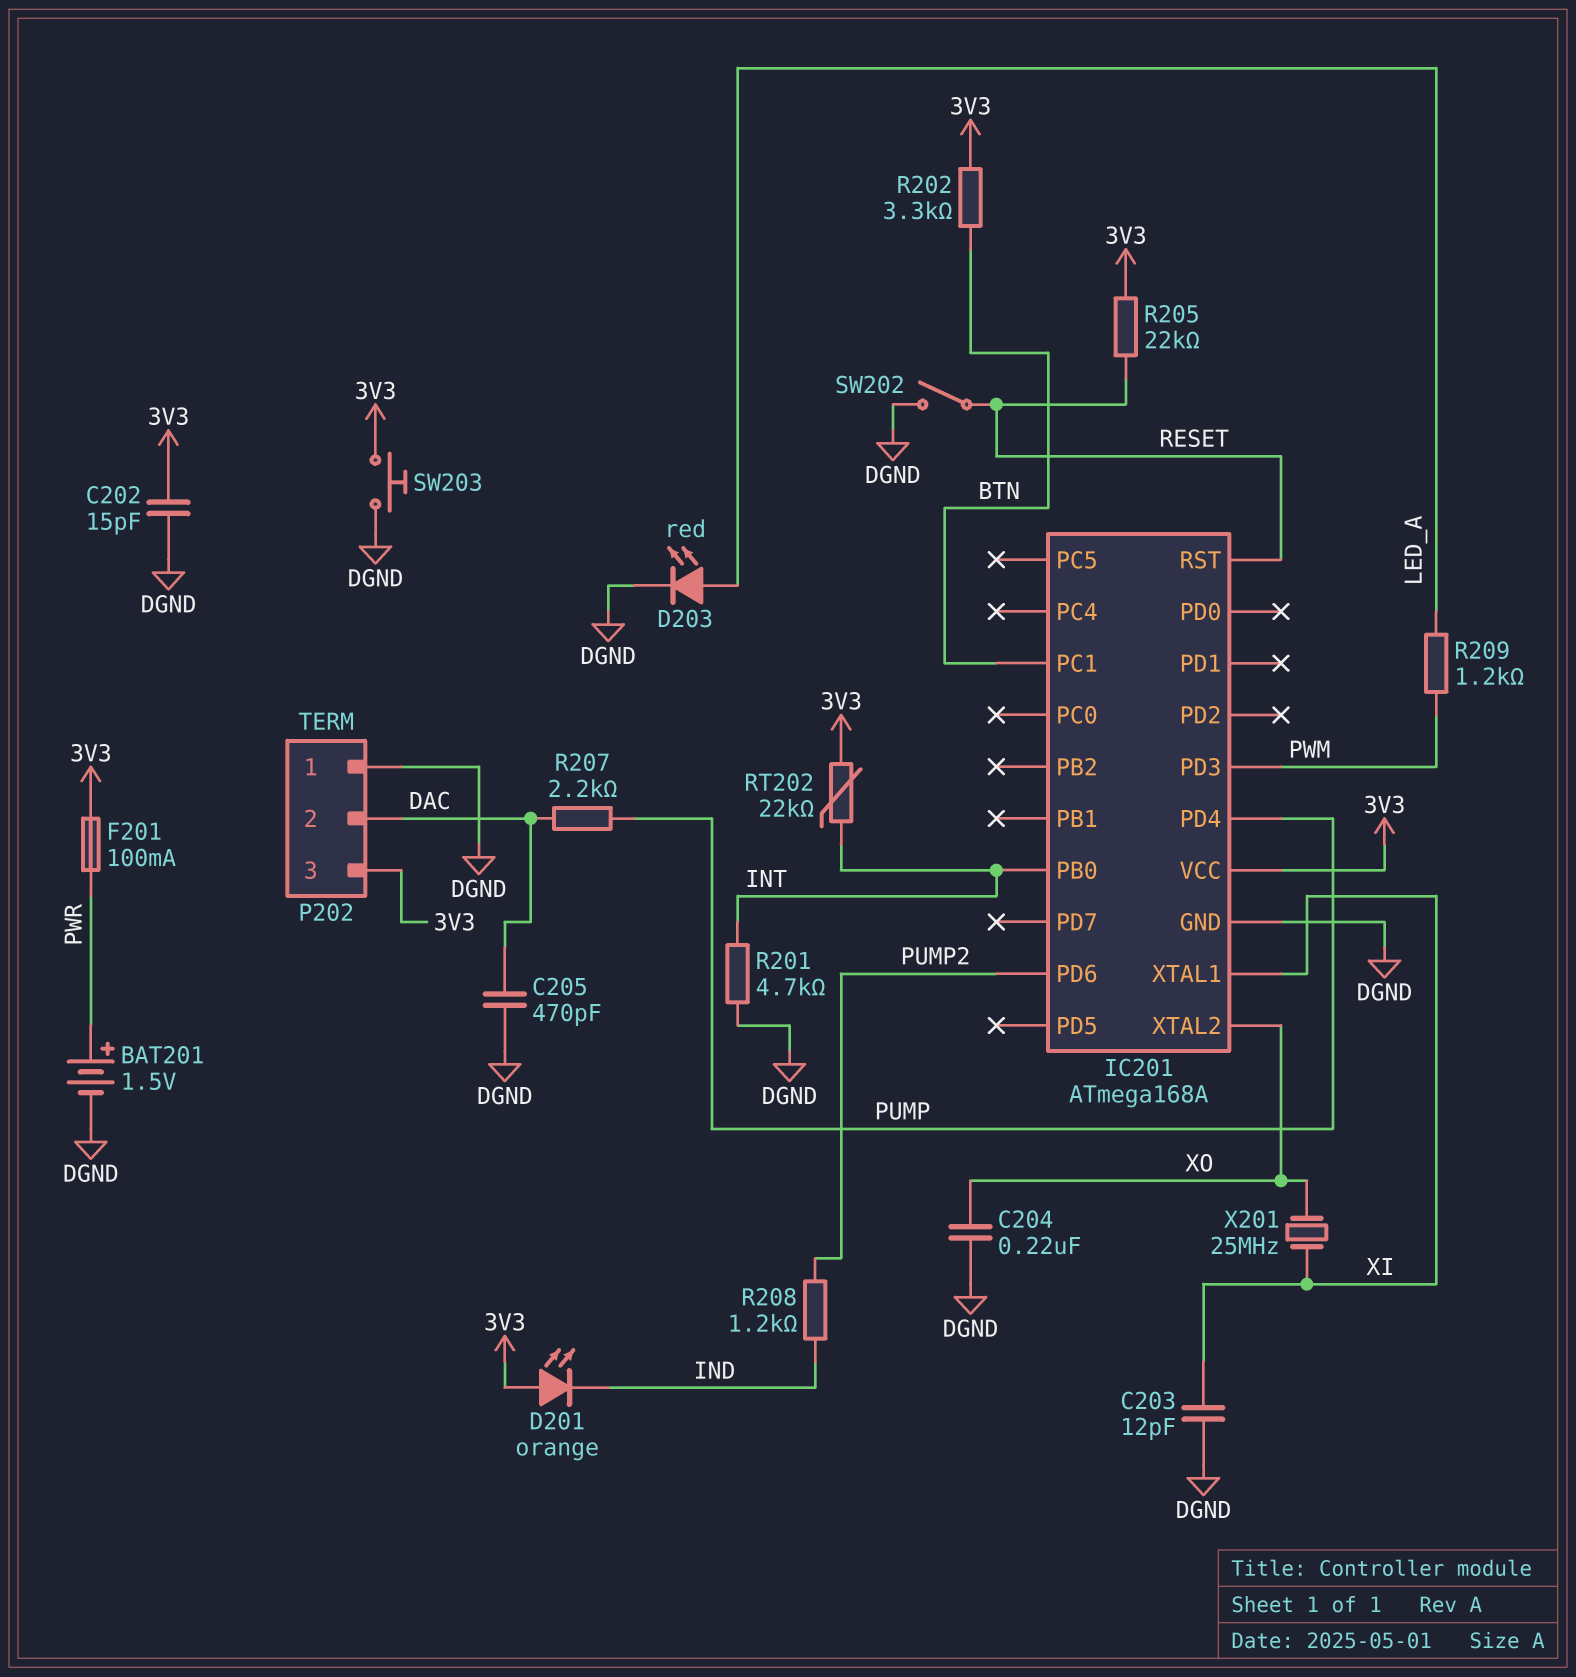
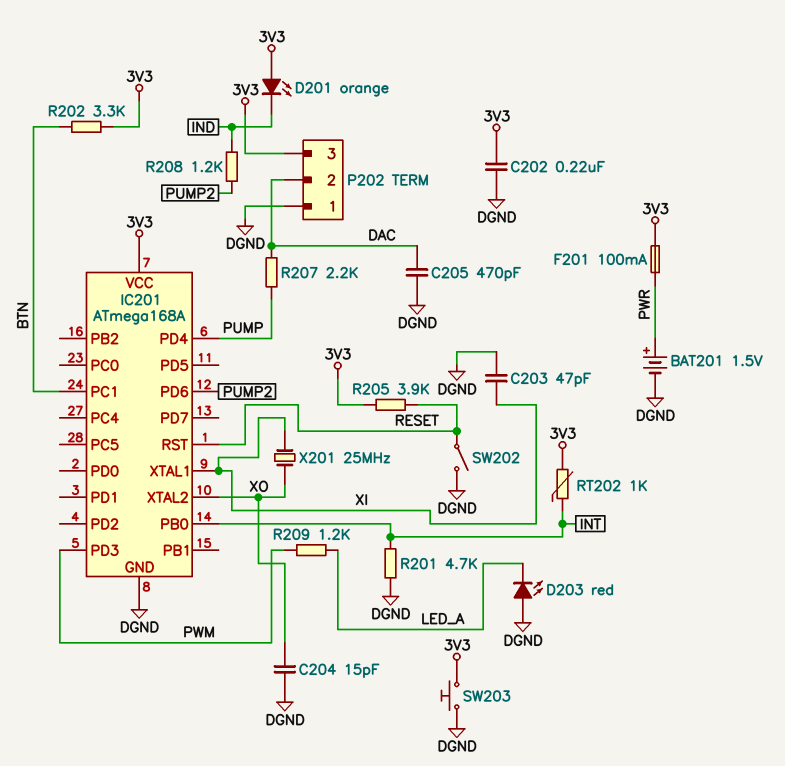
C202: 15pF (3V3, DGND) -> 220nF (3V3, DGND)
C203: 12pF (DGND, XI) -> 47pF (DGND, XI)
C204: 220nF (DGND, XO) -> 15pF (DGND, XO)
D203: LED red (A LED_A, K DGND) -> LED red (A DGND, K LED_A)
R205: 22k (3V3, RESET) -> 3.9k (3V3, RESET)
RT202: 22k (3V3, INT) -> 1k (3V3, INT)

